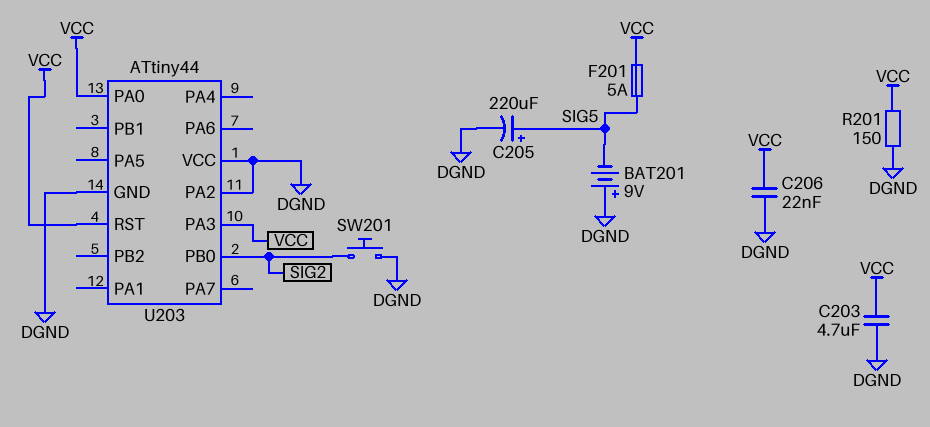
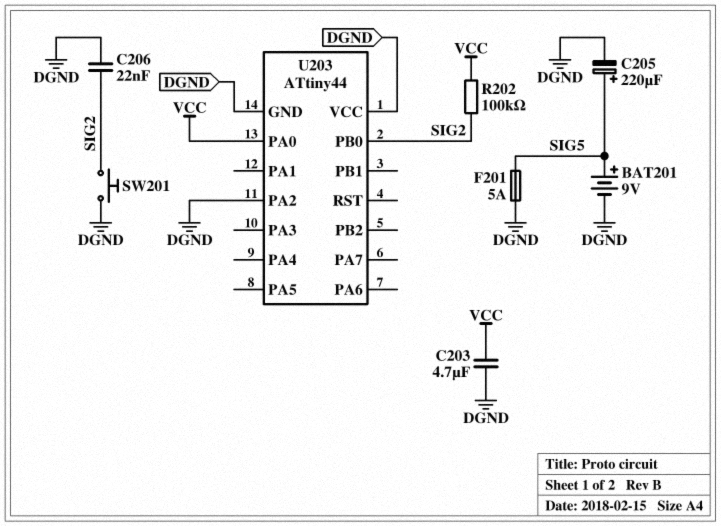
BAT201: 9V (plus DGND, minus SIG5) -> 9V (plus SIG5, minus DGND)
C206: 22nF (DGND, VCC) -> 22nF (DGND, SIG2)
F201: 5A (SIG5, VCC) -> 5A (DGND, SIG5)
R201: 150 (DGND, VCC) -> none
R202: none -> 100k (SIG2, VCC)
U203 pin PA3: VCC -> none
U203 pin RST: VCC -> none

